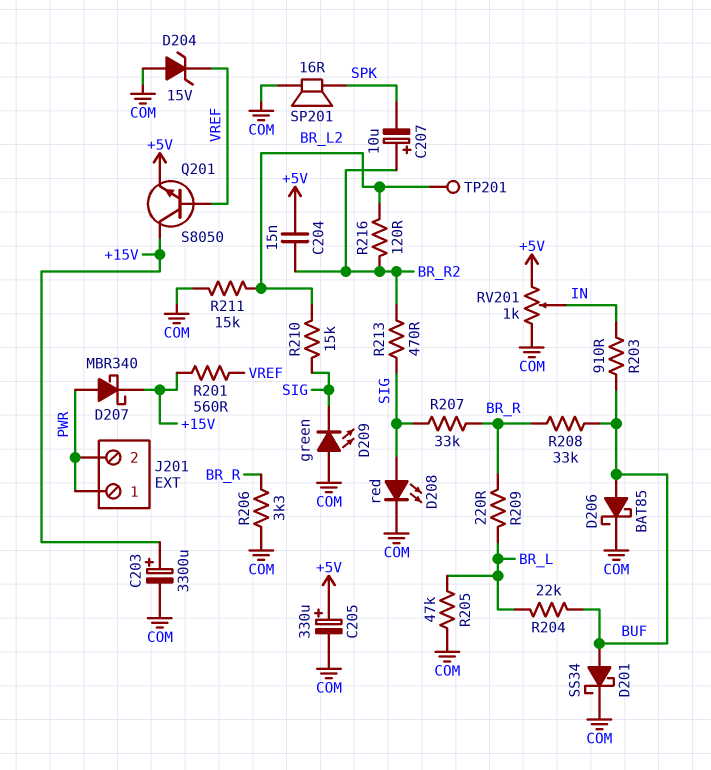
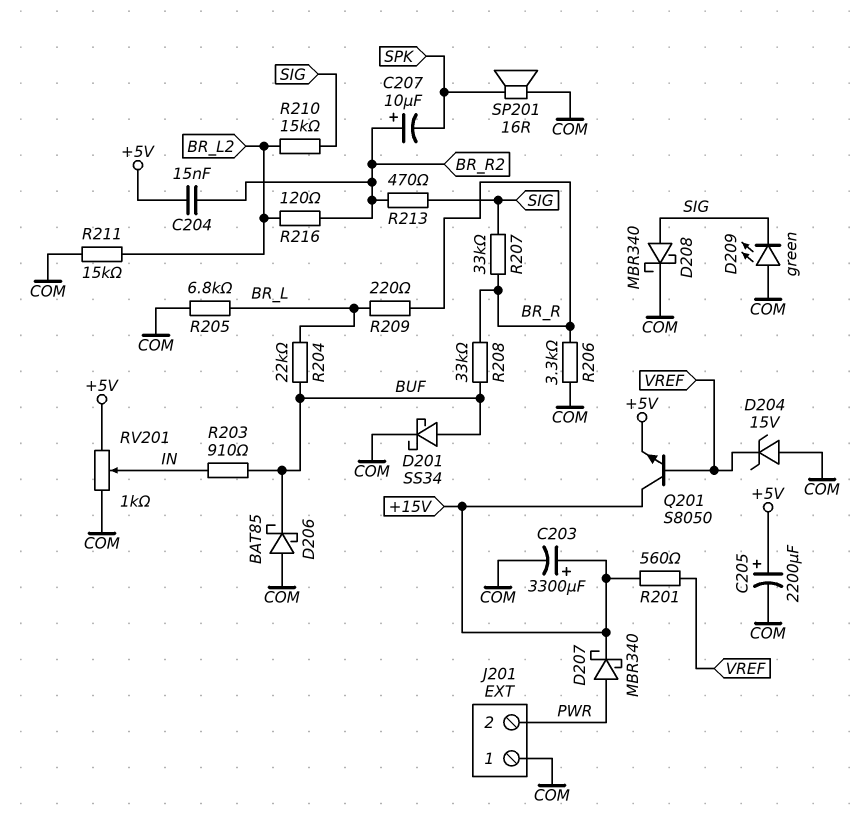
C205: 330uF (plus +5V, minus COM) -> 2200uF (plus +5V, minus COM)
D206: schottky BAT85 (A BUF, K COM) -> schottky BAT85 (A COM, K BUF)
D208: LED red (A SIG, K COM) -> schottky MBR340 (A SIG, K COM)
J201 pin 1: PWR -> COM
R205: 47k (BR_L, COM) -> 6.8k (BR_L, COM)
TP201: test point (BR_L2) -> none

